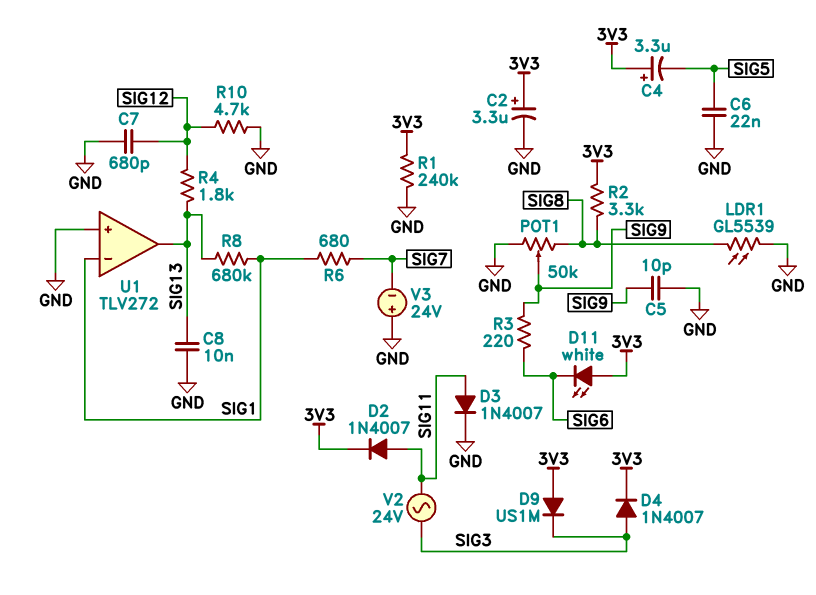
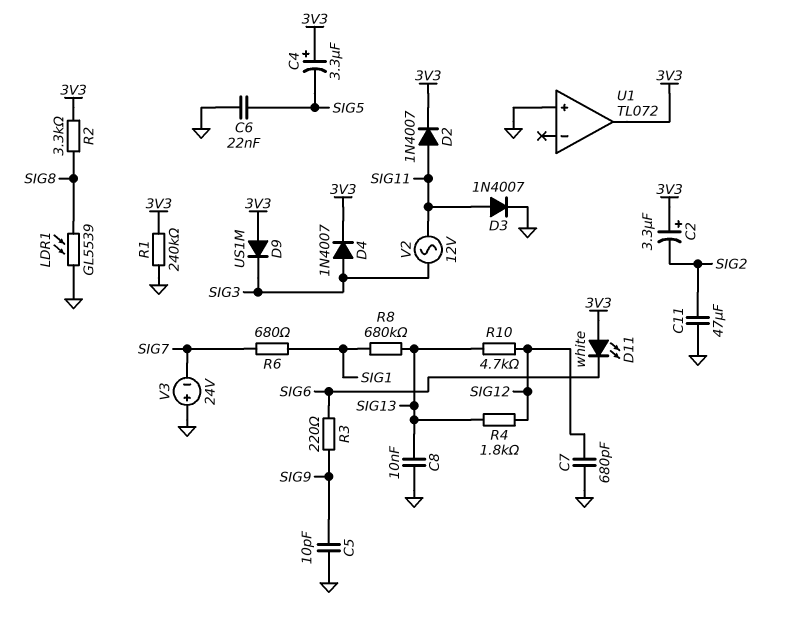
C2: 3.3uF (plus 3V3, minus GND) -> 3.3uF (plus 3V3, minus SIG2)
C11: none -> 47uF (GND, SIG2)
POT1: 50k (GND, SIG8, wiper SIG9) -> none
R10: 4.7k (GND, SIG12) -> 4.7k (SIG12, SIG13)
U1: TLV272 -> TL072
U1 pin in-: SIG1 -> none
U1 pin out: SIG13 -> 3V3
V2: AC 24V (SIG3, SIG11) -> AC 12V (SIG3, SIG11)

